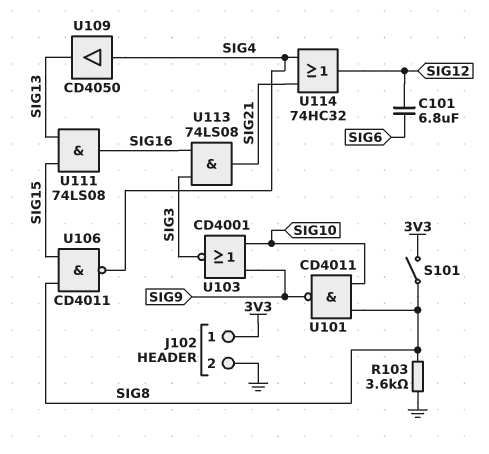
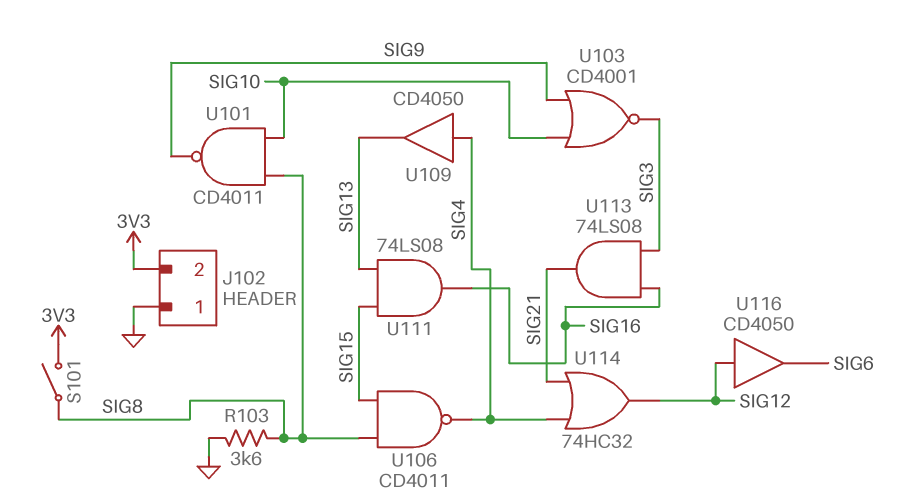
C101: 6.8uF (SIG6, SIG12) -> none
J102 pin 1: 3V3 -> GND
J102 pin 2: GND -> 3V3
U116: none -> buffer CD4050 (in SIG12, out SIG6)

